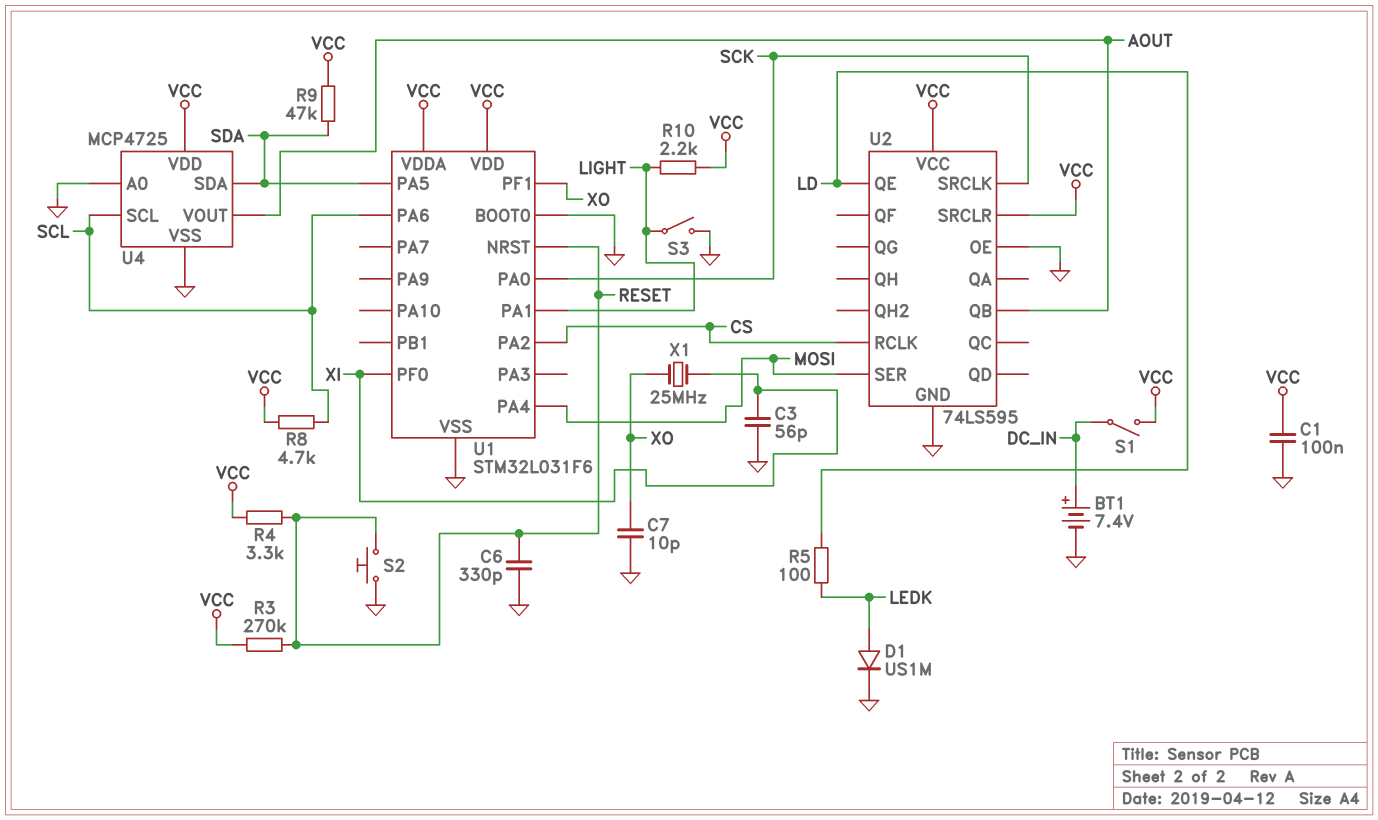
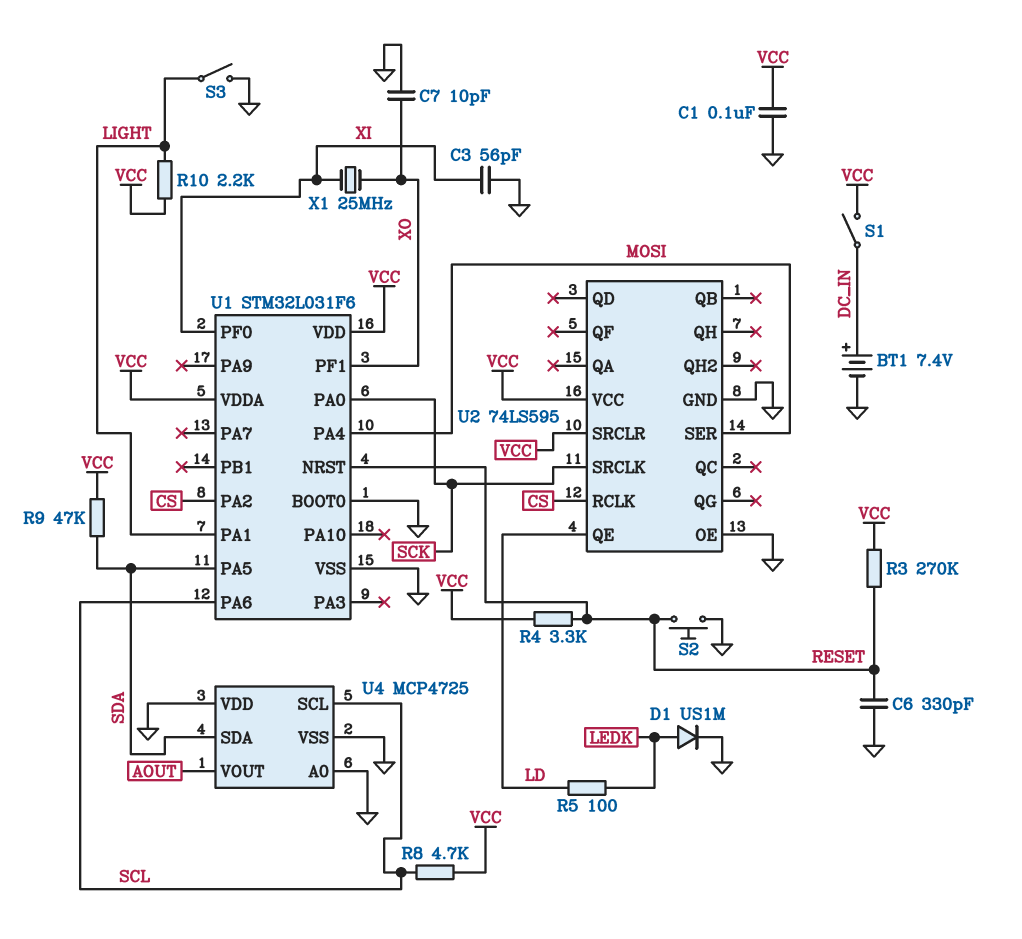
U2 pin QB: AOUT -> none
U4 pin VDD: VCC -> GND

